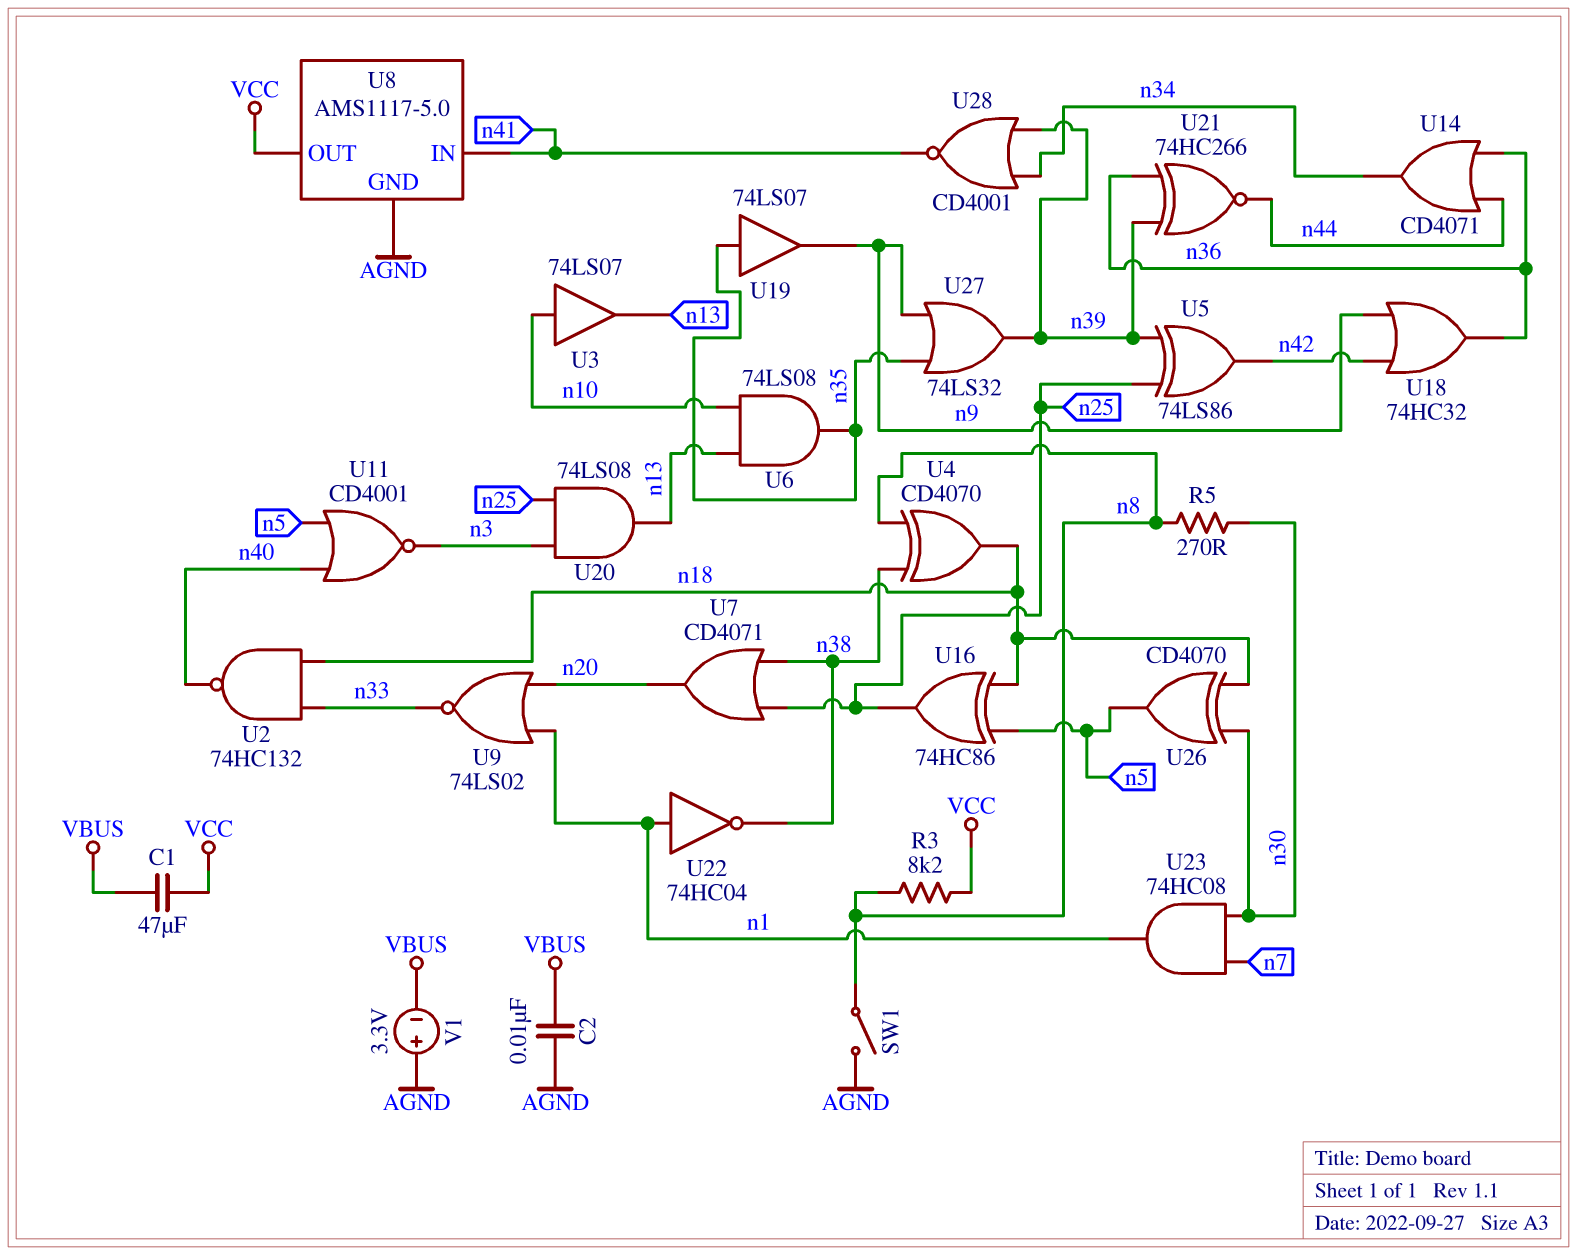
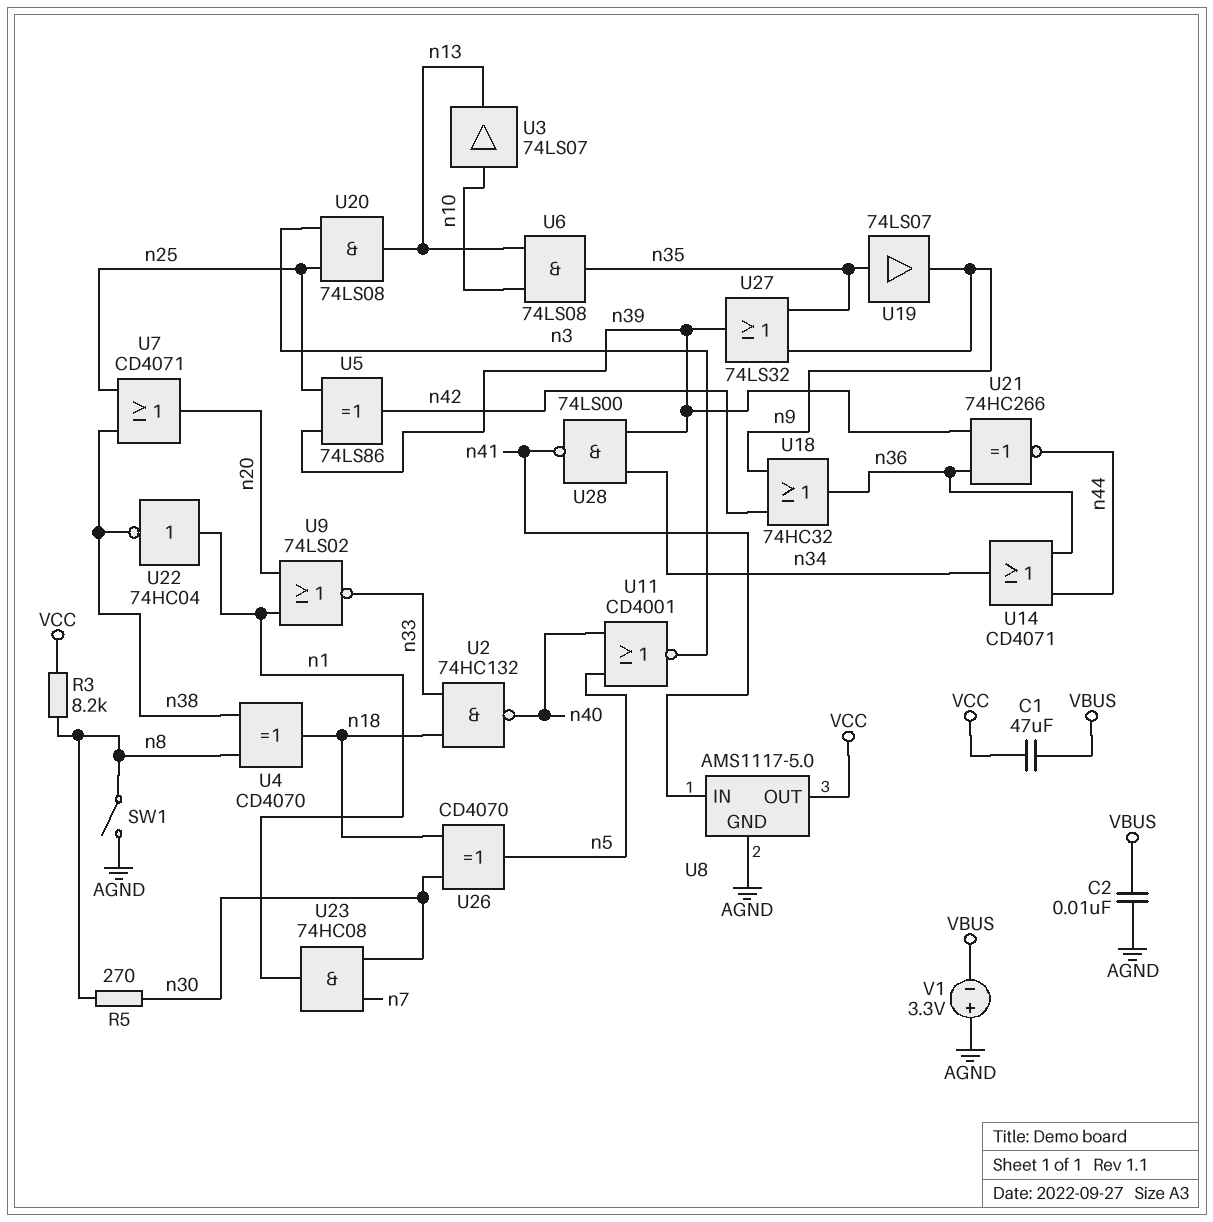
U16: XOR 74HC86 (in n5, in n18, out n25) -> none
U28: NOR CD4001 (in n34, in n39, out n41) -> NAND 74LS00 (in n34, in n39, out n41)

